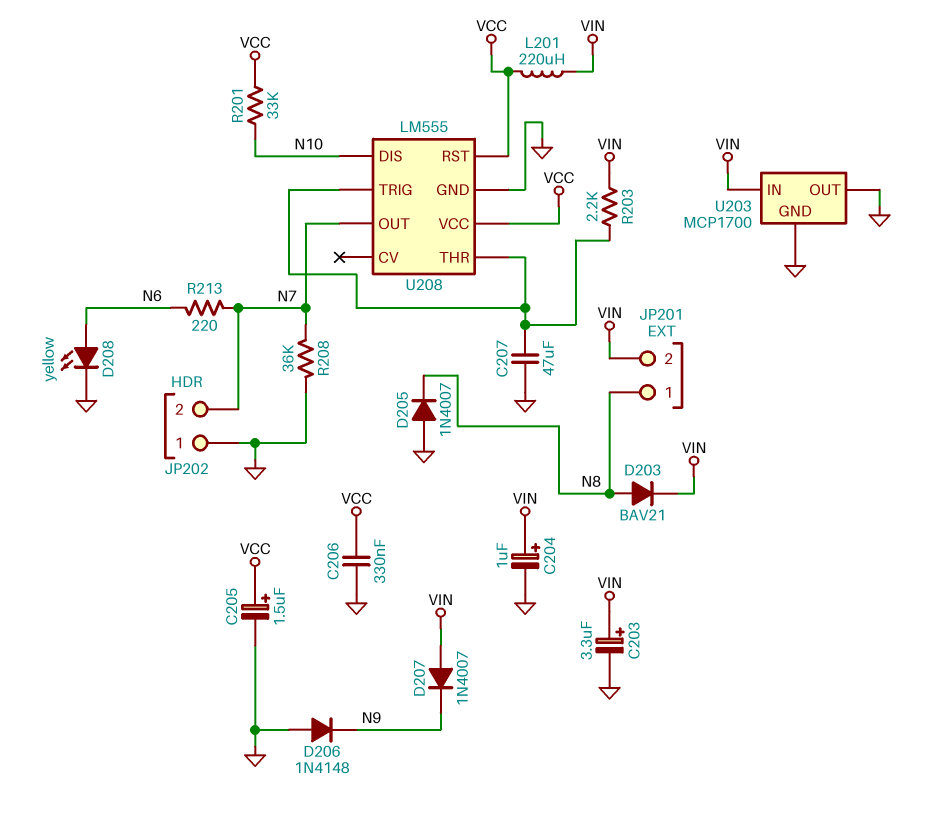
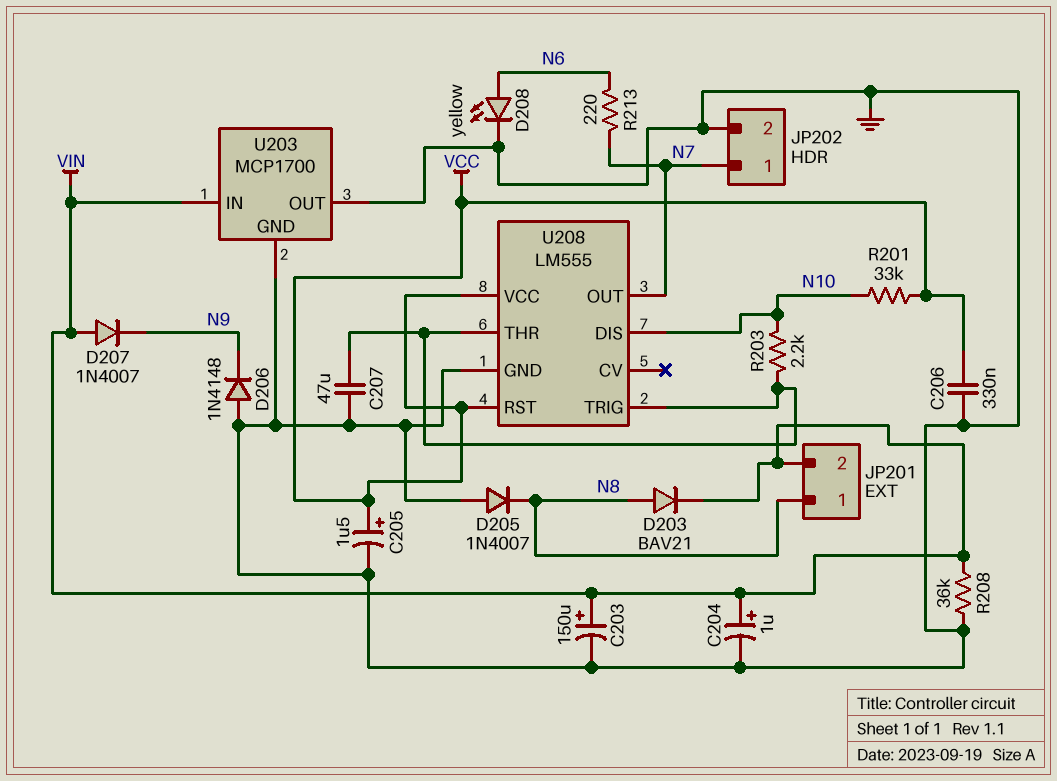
C203: 3.3uF (plus VIN, minus GND) -> 150uF (plus VIN, minus GND)
JP202 pin 1: GND -> N7
JP202 pin 2: N7 -> GND
L201: 220uH (VCC, VIN) -> none
R203: 2.2k (U208/THR, VIN) -> 2.2k (N10, U208/THR)
R208: 36k (GND, N7) -> 36k (GND, VIN)

